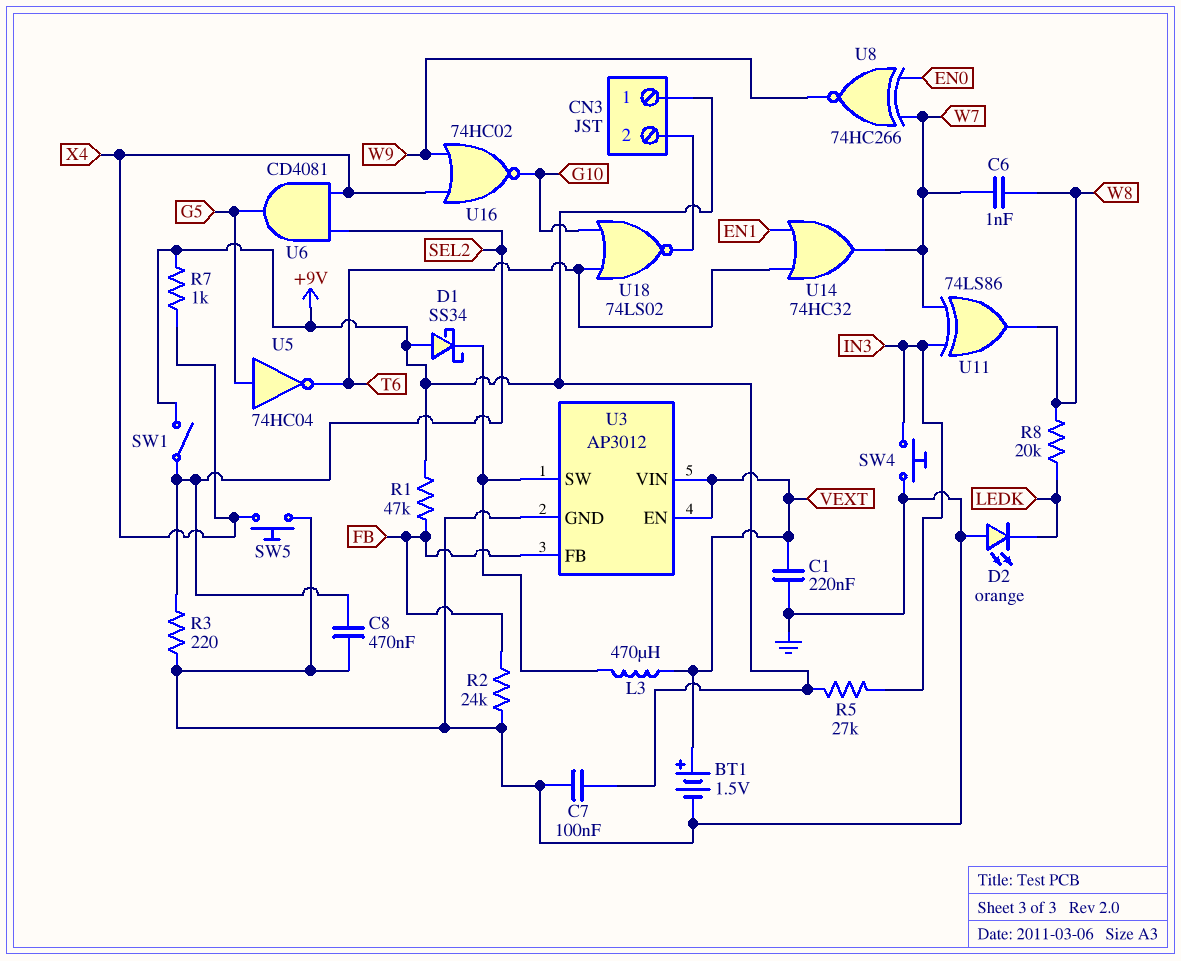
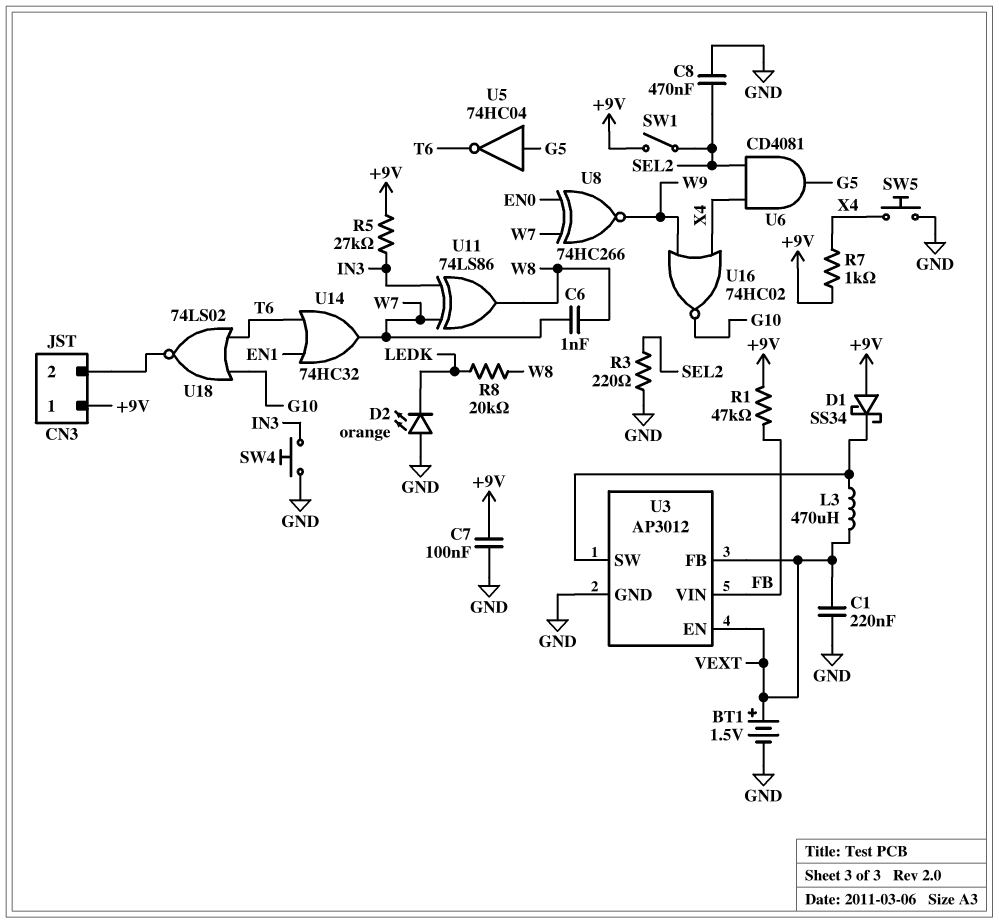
R2: 24k (FB, GND) -> none
U3 pin FB: FB -> VEXT
U3 pin VIN: VEXT -> FB

